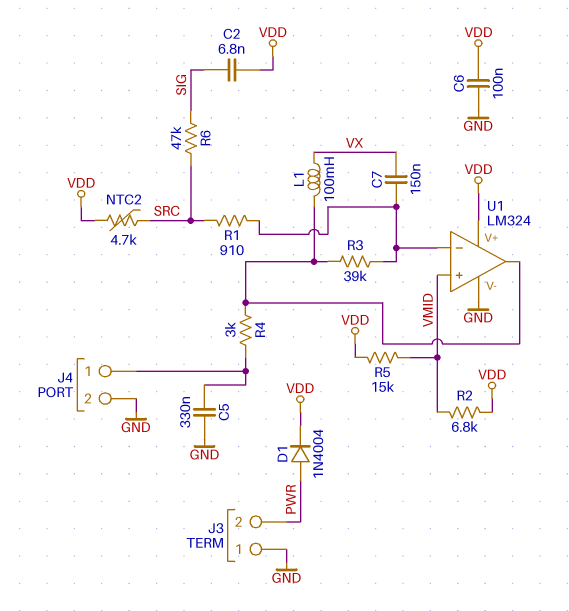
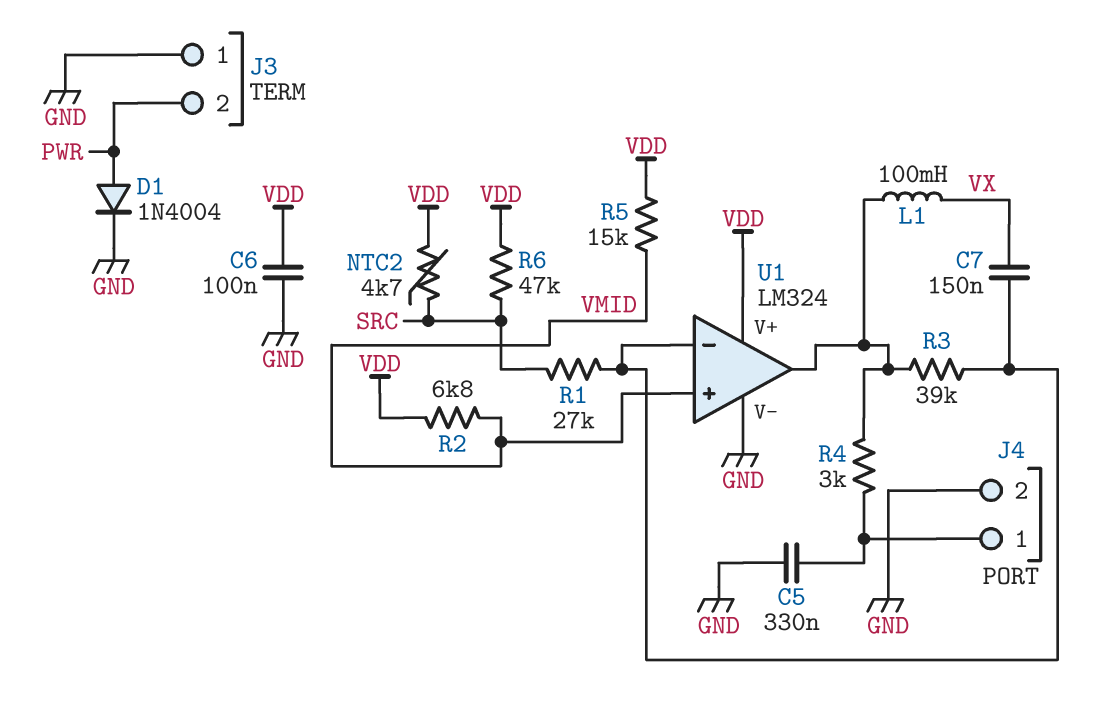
C2: 6.8nF (SIG, VDD) -> none
D1: diode 1N4004 (A PWR, K VDD) -> diode 1N4004 (A PWR, K GND)
R1: 910 (SRC, U1/in-) -> 27k (SRC, U1/in-)
R6: 47k (SIG, SRC) -> 47k (SRC, VDD)

